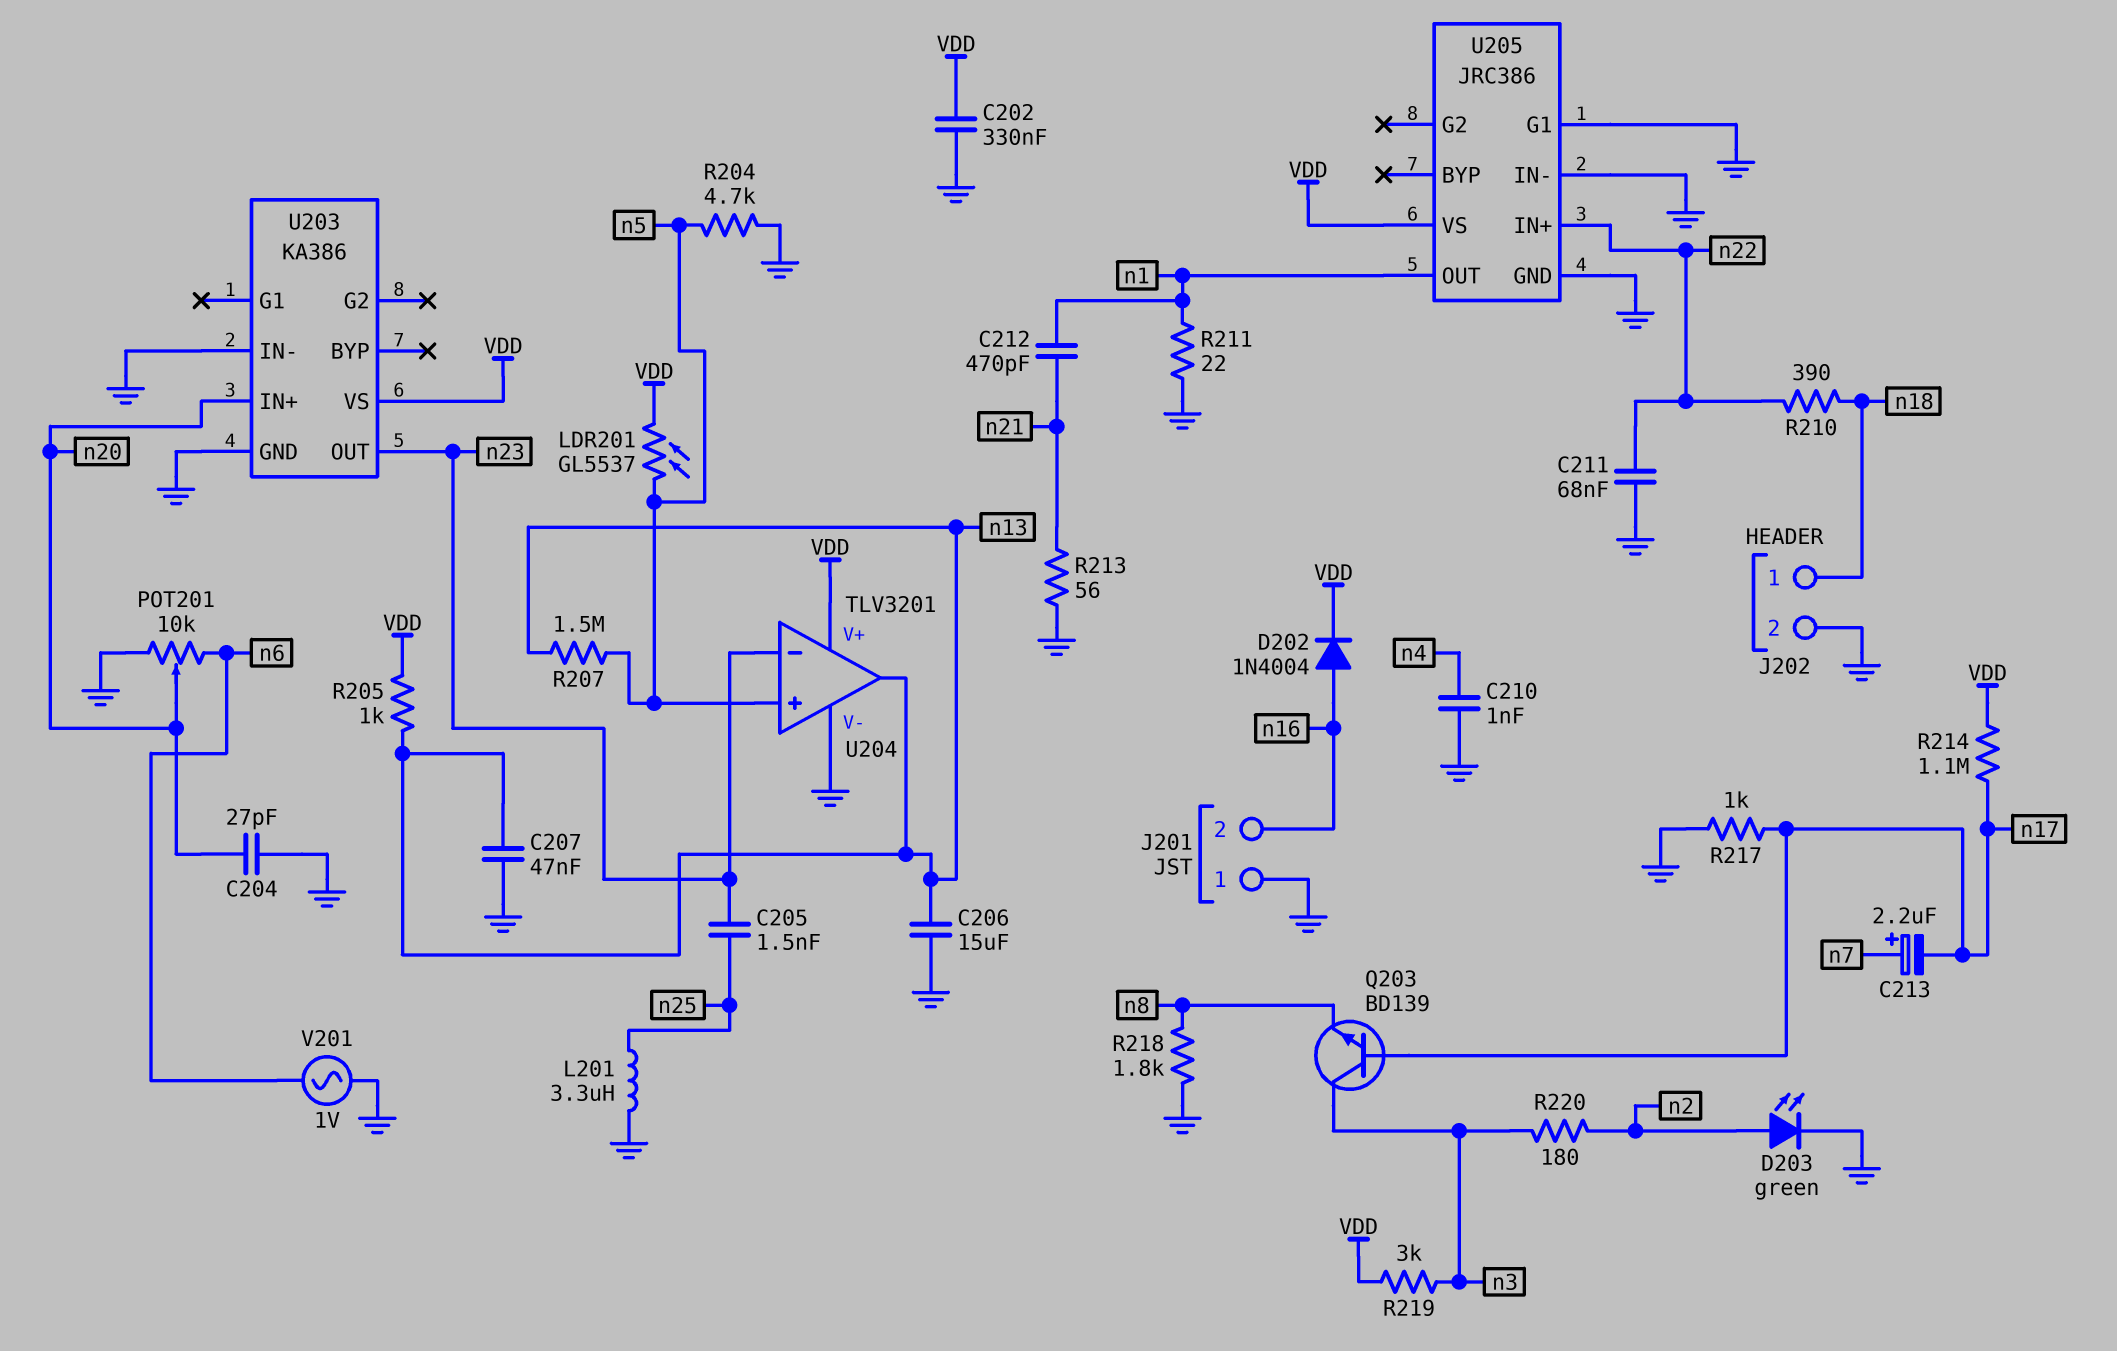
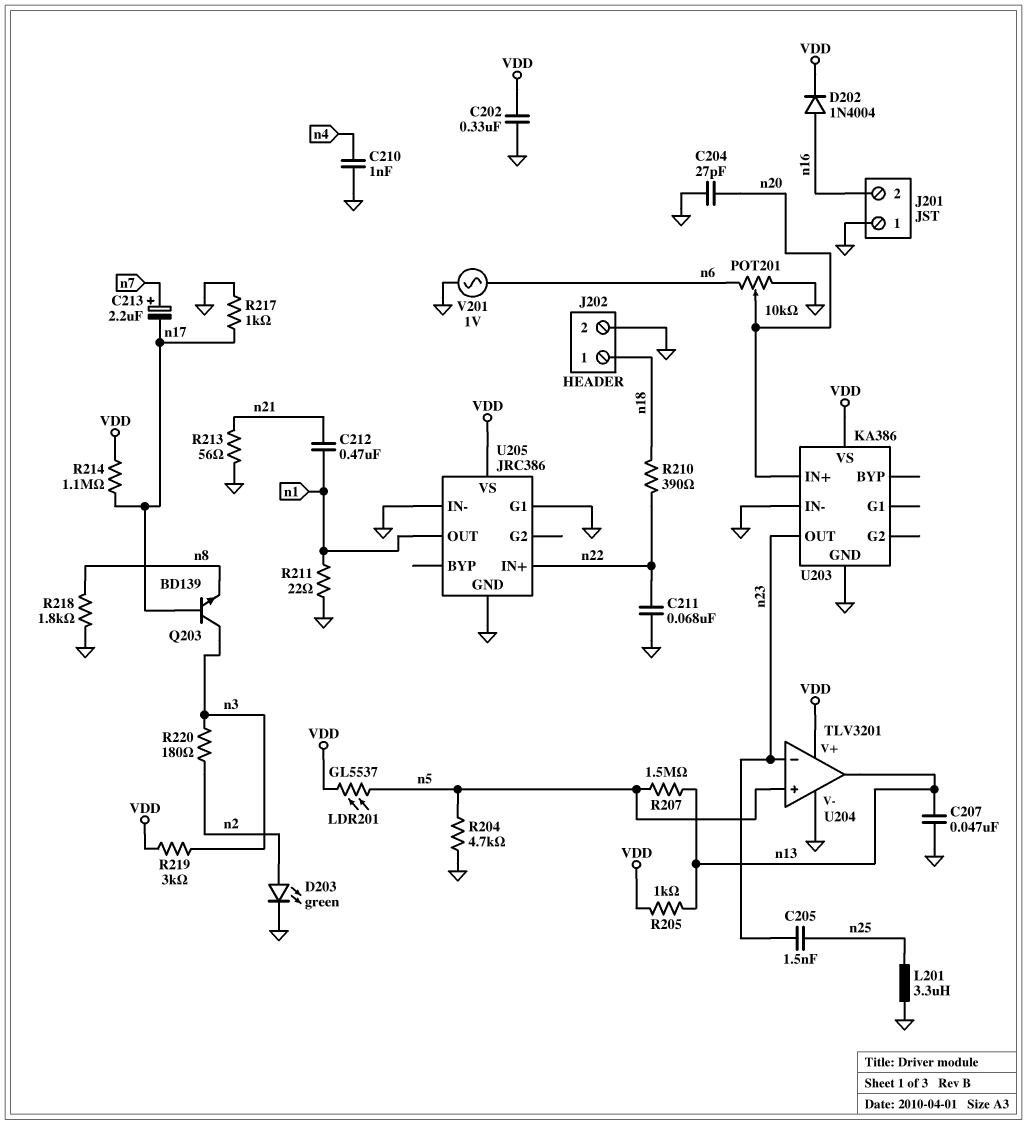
C206: 15uF (GND, n13) -> none
C212: 470pF (n1, n21) -> 470nF (n1, n21)

